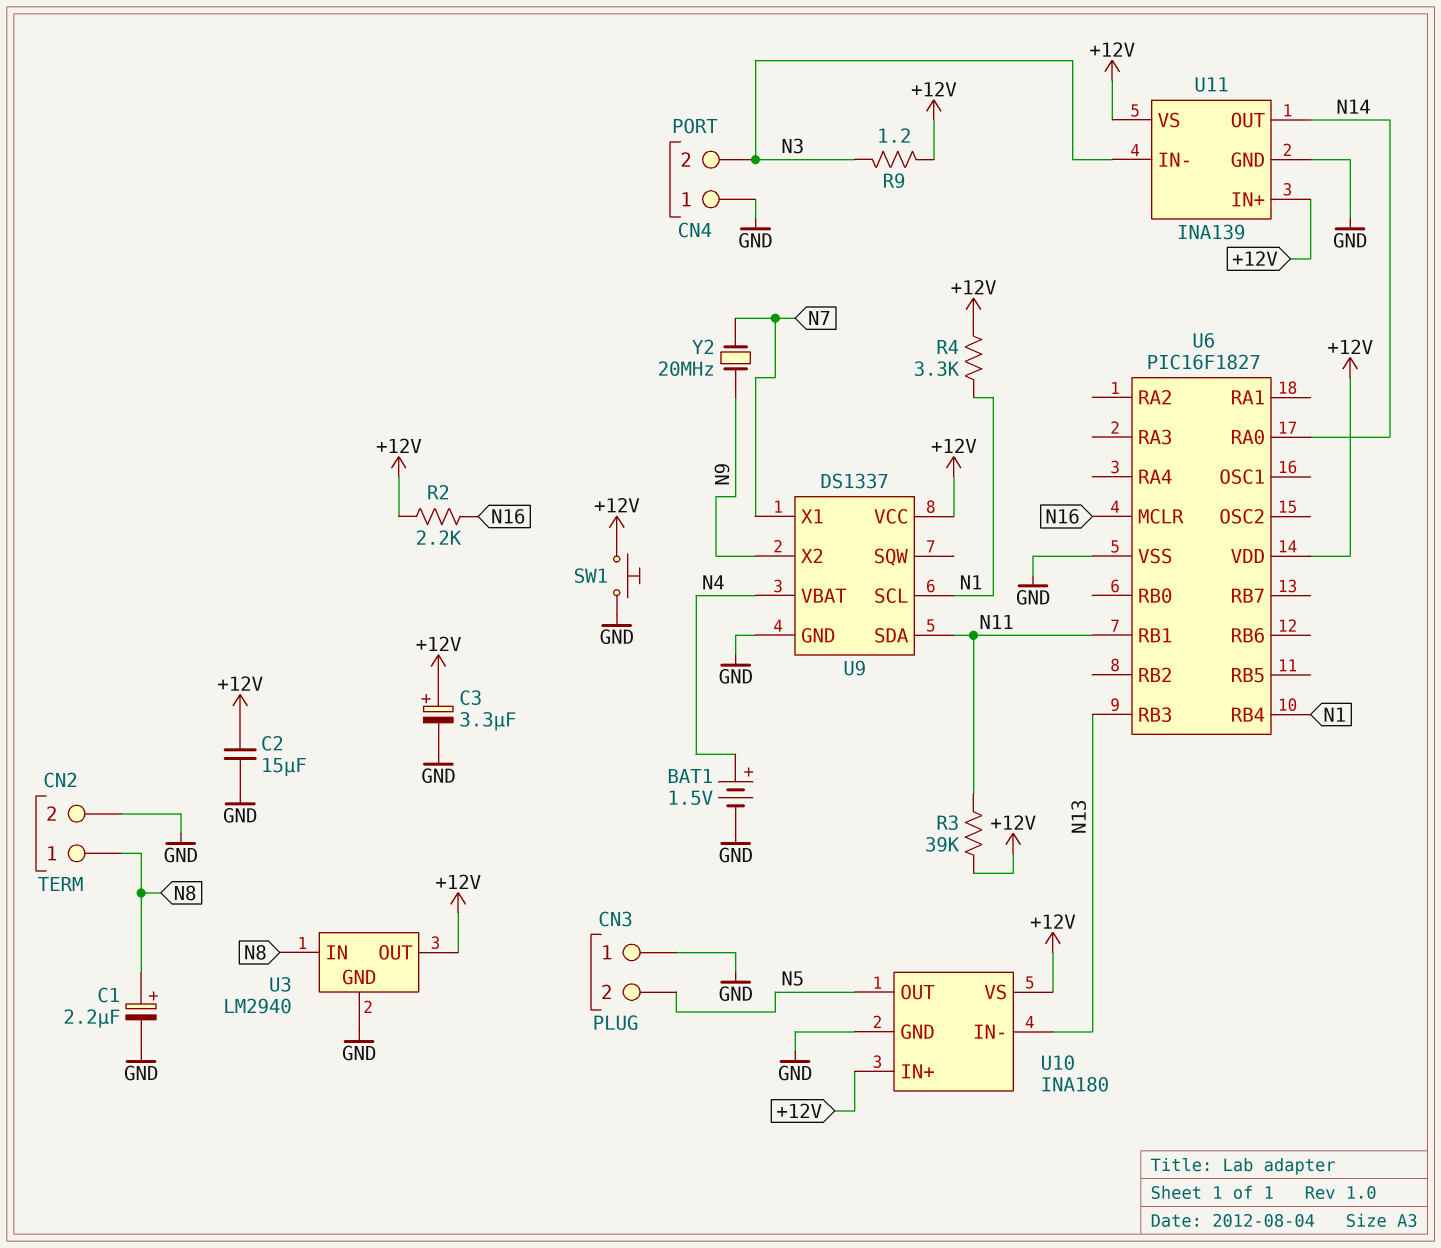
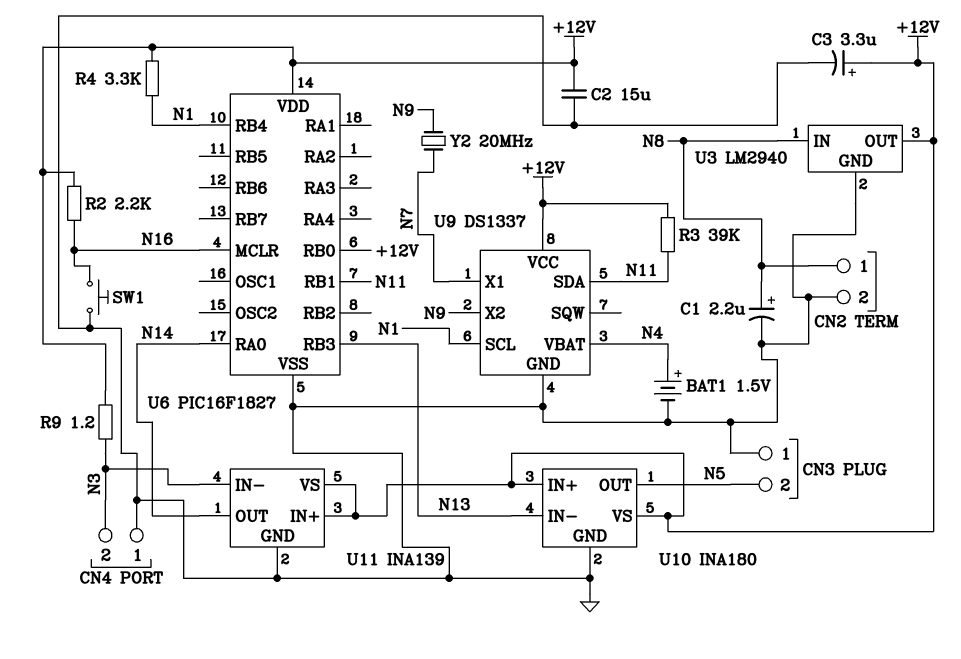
SW1: button (+12V, GND) -> button (GND, N16)
U6 pin RB0: none -> +12V

